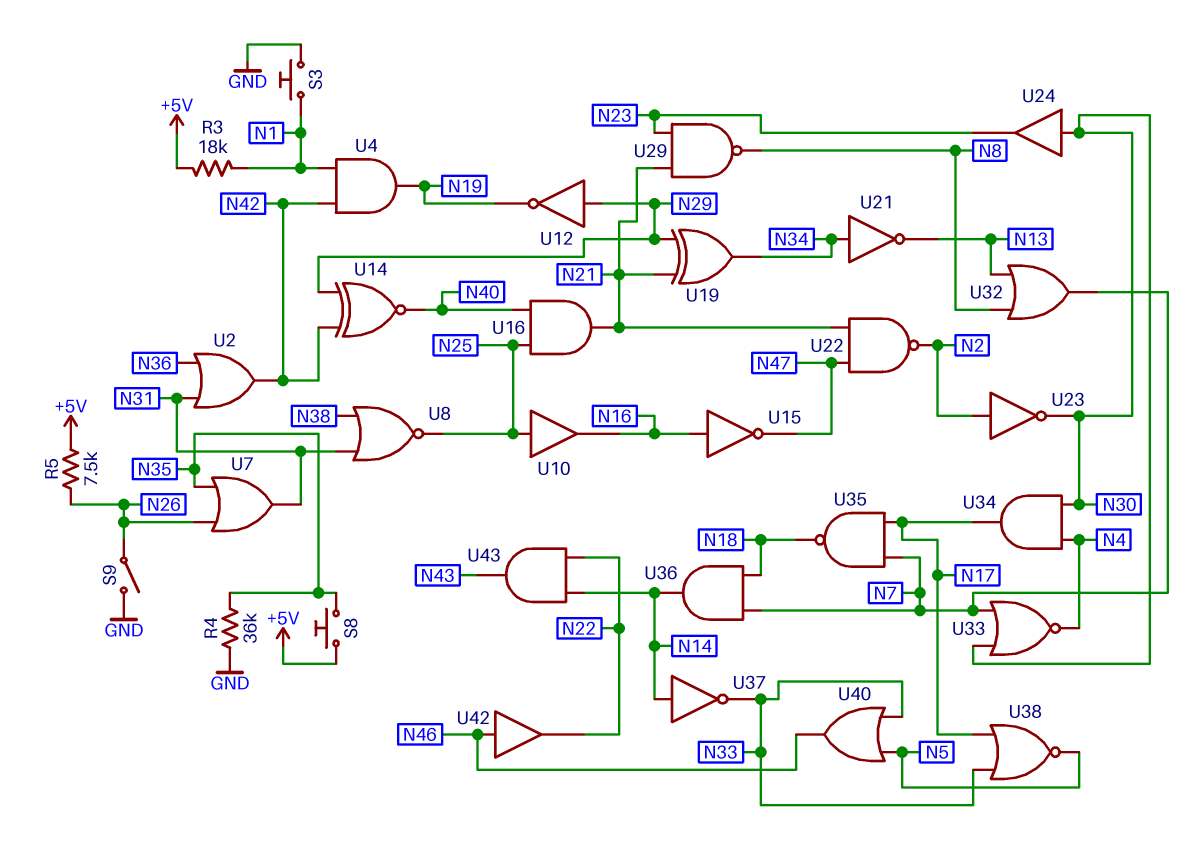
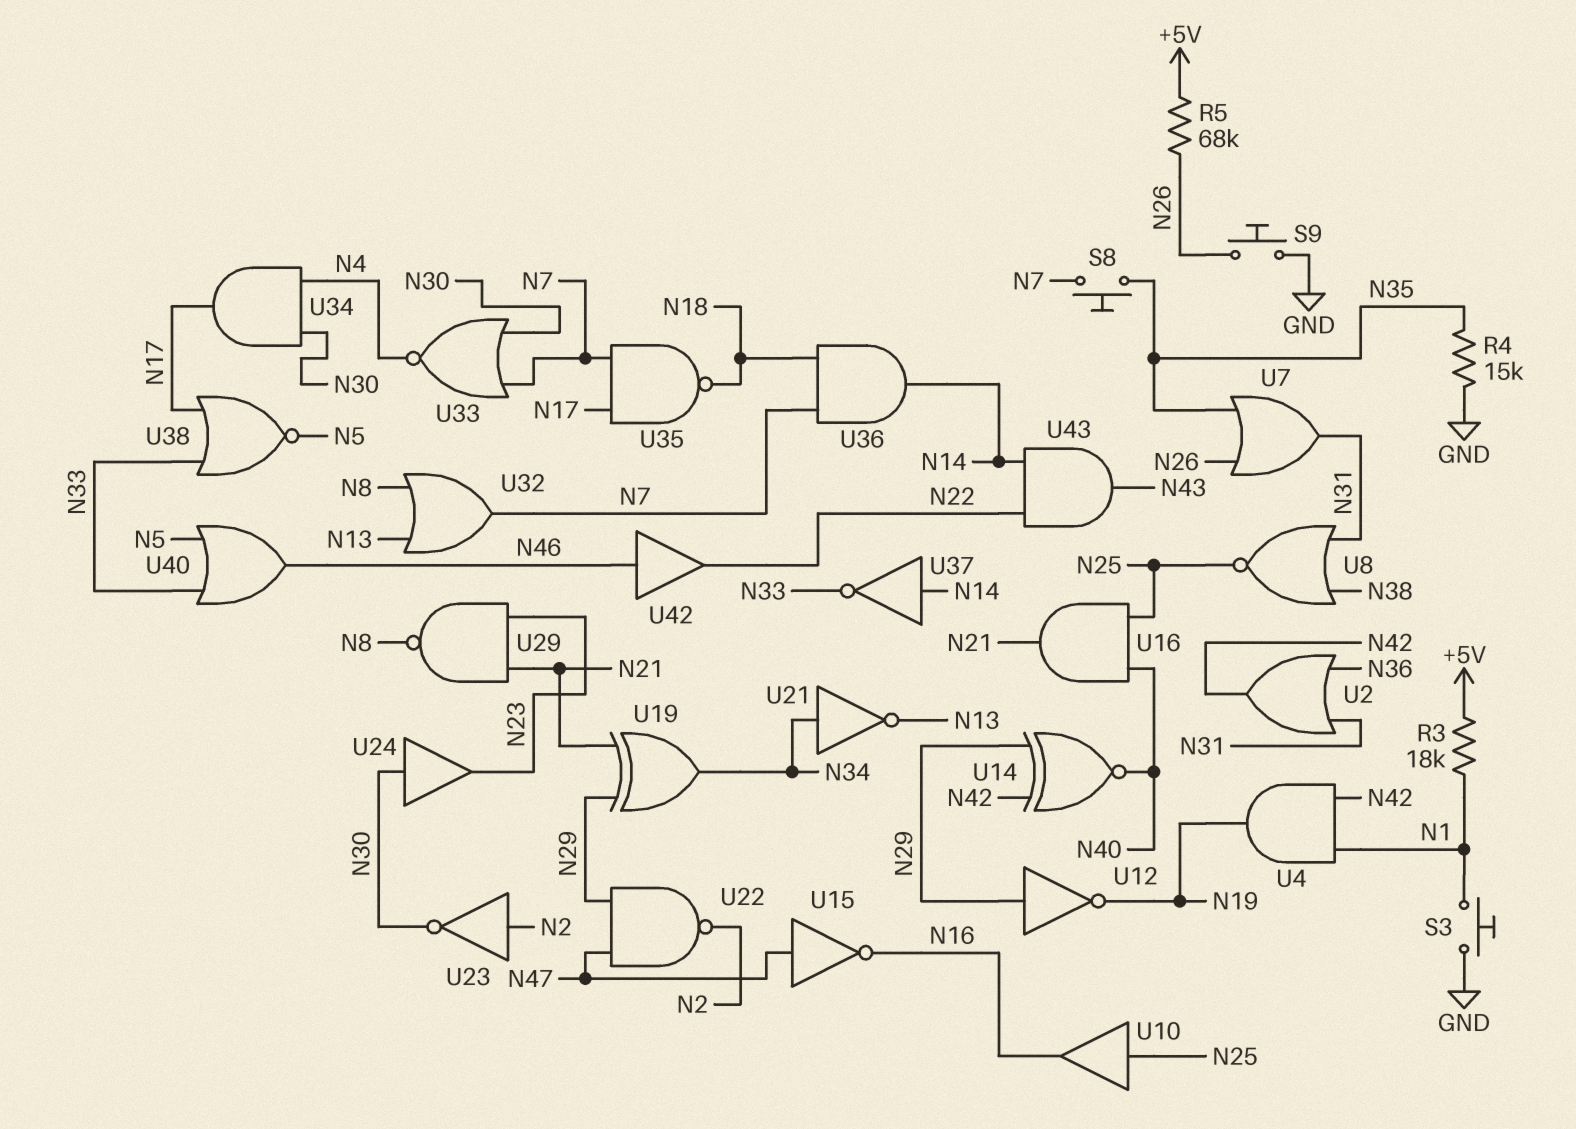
R4: 36k (GND, N35) -> 15k (GND, N35)
R5: 7.5k (+5V, N26) -> 68k (+5V, N26)
S8: button (+5V, N35) -> button (N7, N35)
S9: switch (GND, N26) -> button (GND, N26)
U15: NOT (in N16, out N47) -> NOT (in N47, out N16)
U22: NAND (in N21, in N47, out N2) -> NAND (in N29, in N47, out N2)

